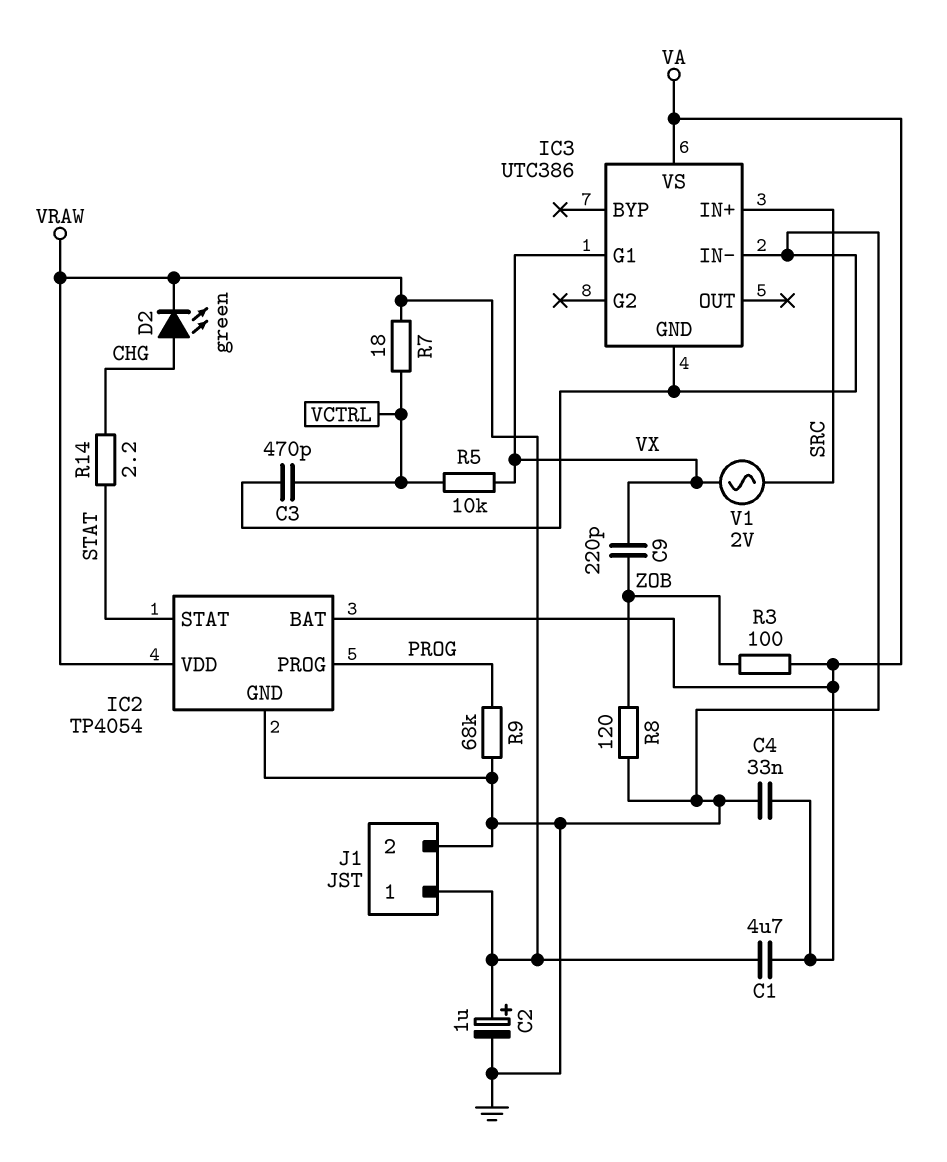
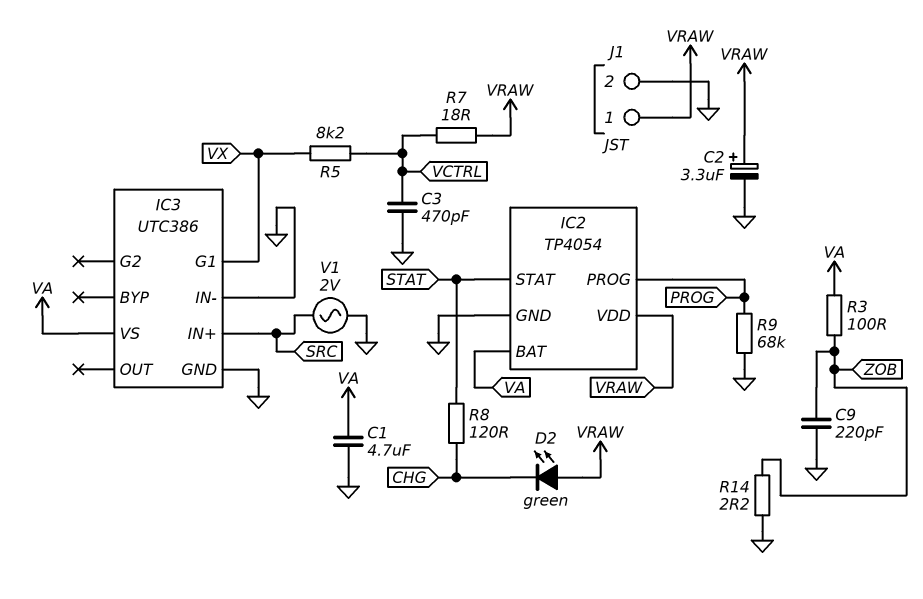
C1: 4.7uF (VA, VRAW) -> 4.7uF (GND, VA)
C2: 1uF (plus VRAW, minus GND) -> 3.3uF (plus VRAW, minus GND)
C4: 33nF (GND, VA) -> none
C9: 220pF (VX, ZOB) -> 220pF (GND, ZOB)
D2: LED green (A CHG, K VRAW) -> LED green (A VRAW, K CHG)
R5: 10k (VCTRL, VX) -> 8.2k (VCTRL, VX)
R8: 120 (GND, ZOB) -> 120 (CHG, STAT)
R14: 2.2 (CHG, STAT) -> 2.2 (GND, ZOB)
V1: AC 2V (SRC, VX) -> AC 2V (GND, SRC)

